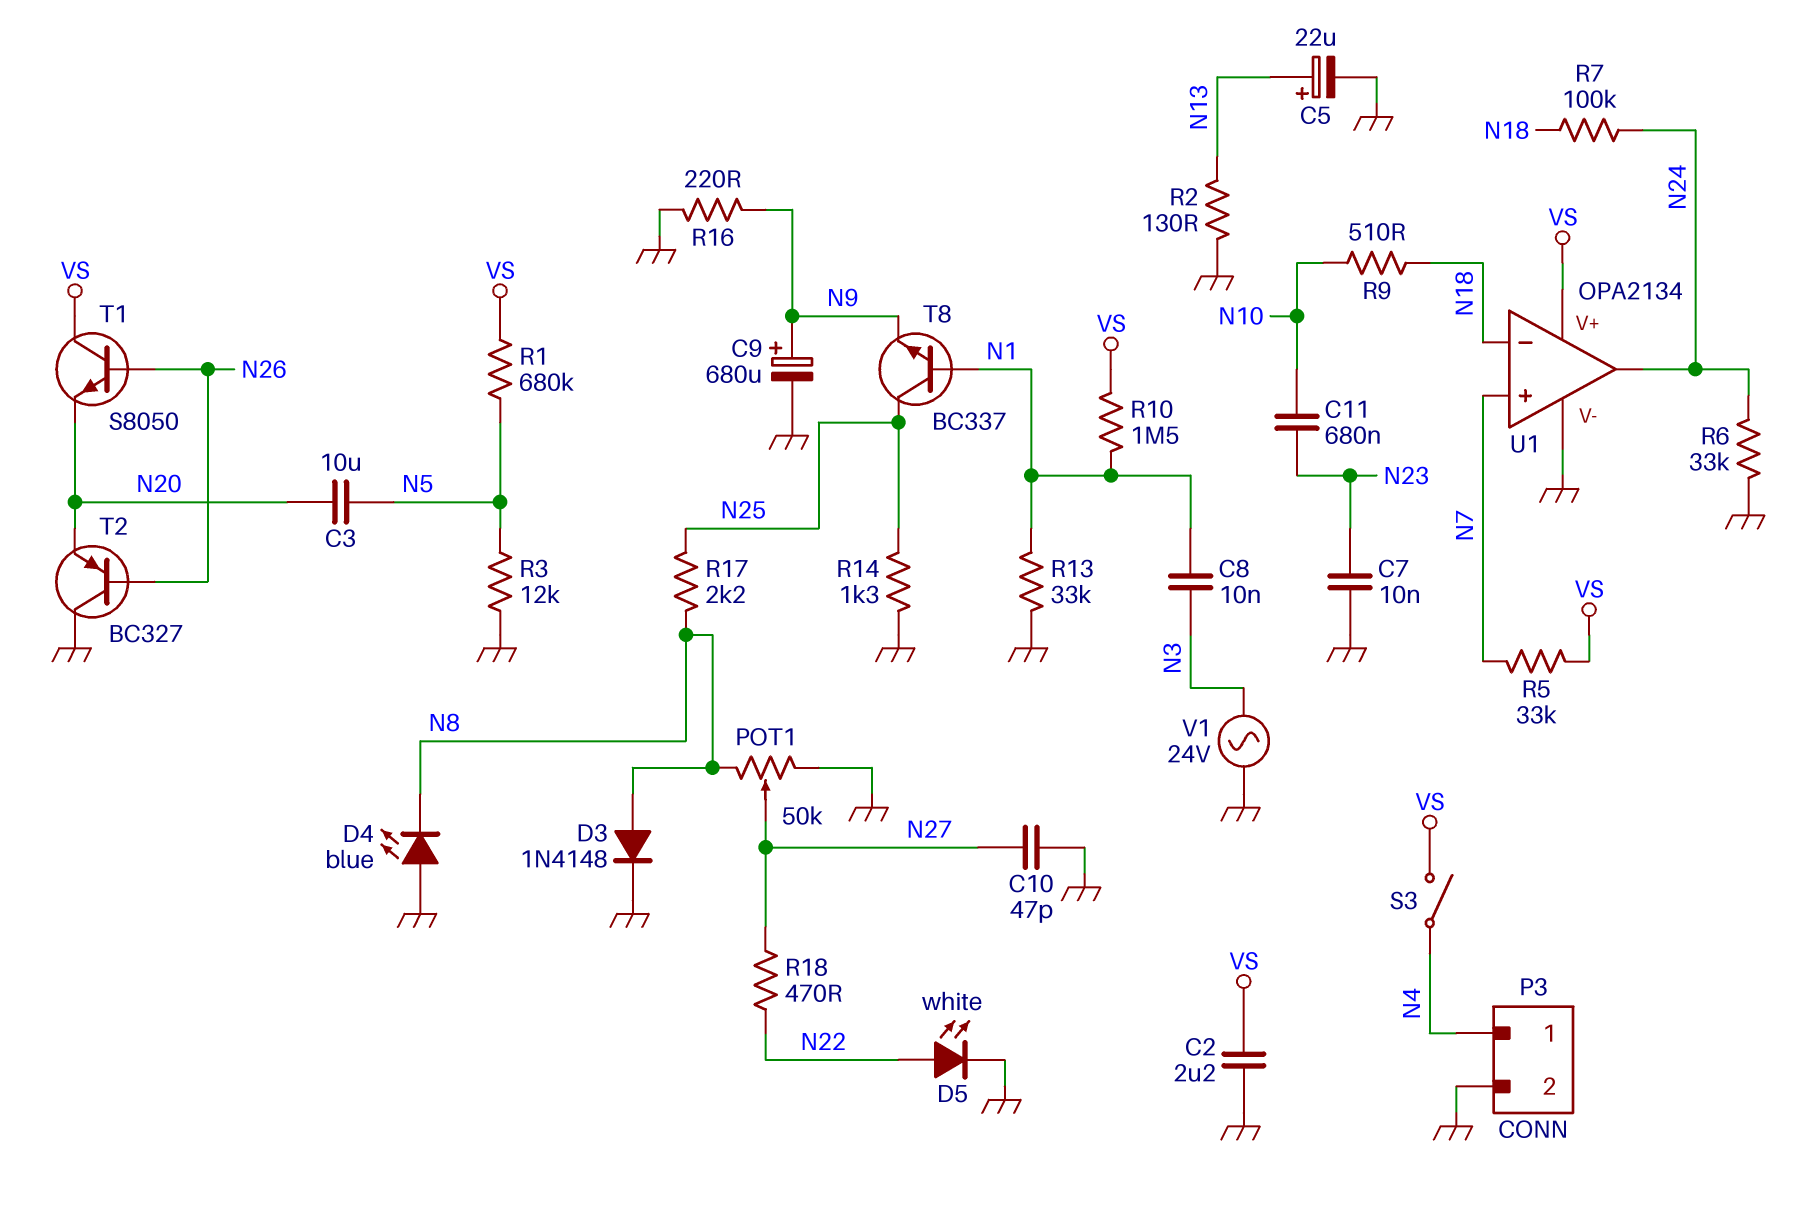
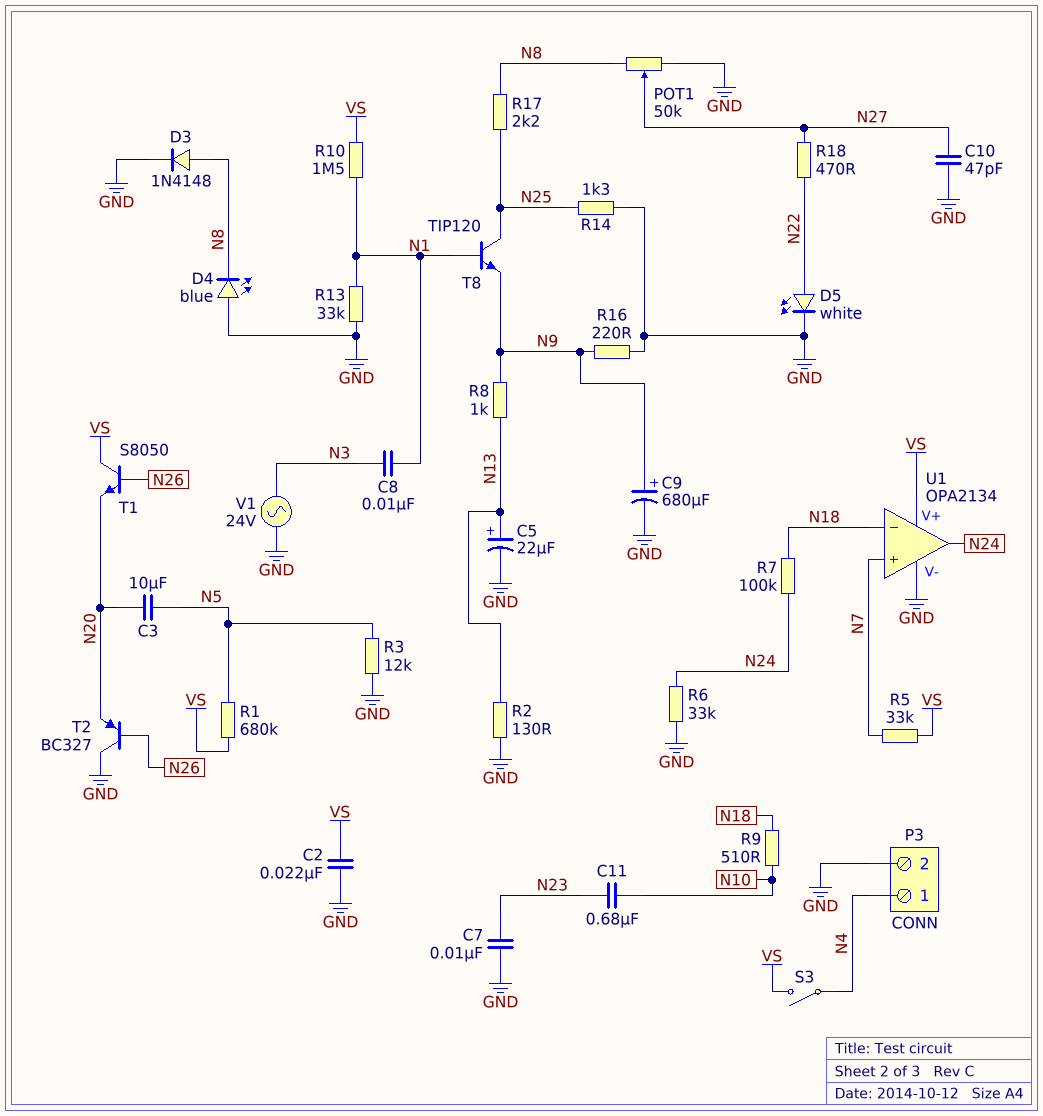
C2: 2.2uF (GND, VS) -> 22nF (GND, VS)
R8: none -> 1k (N9, N13)
T8: NPN BC337 (B N1, C N25, E N9) -> NPN TIP120 (B N1, C N25, E N9)

